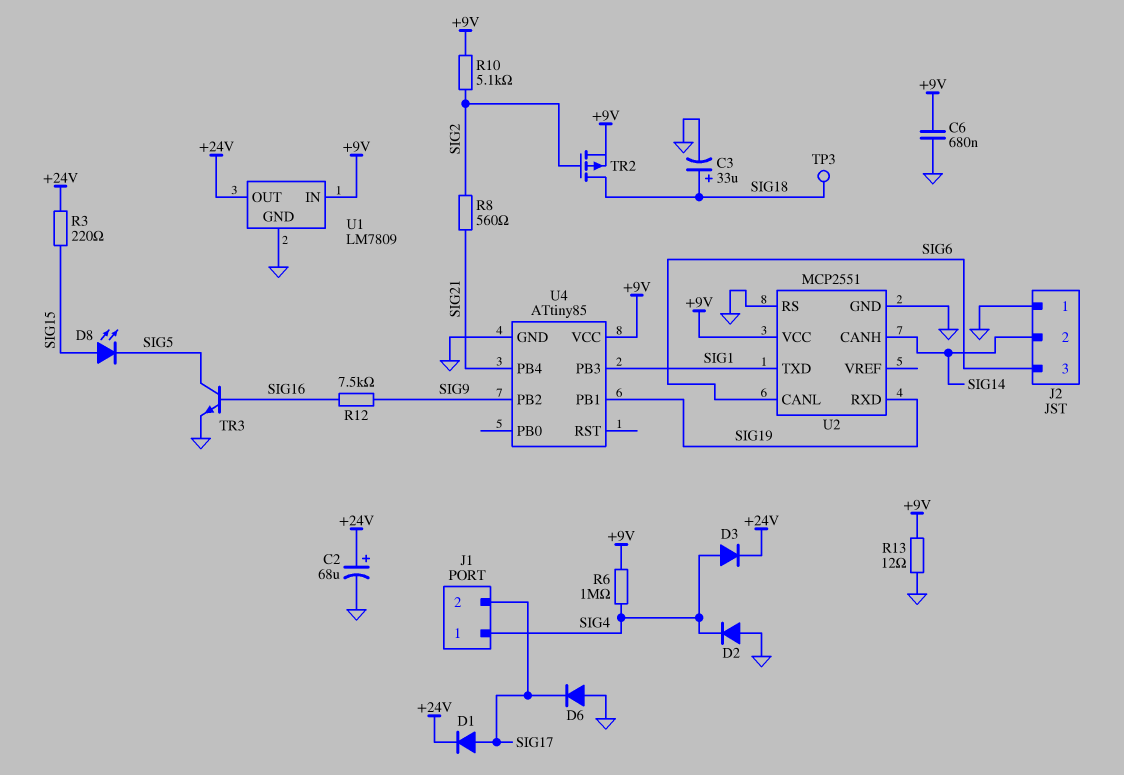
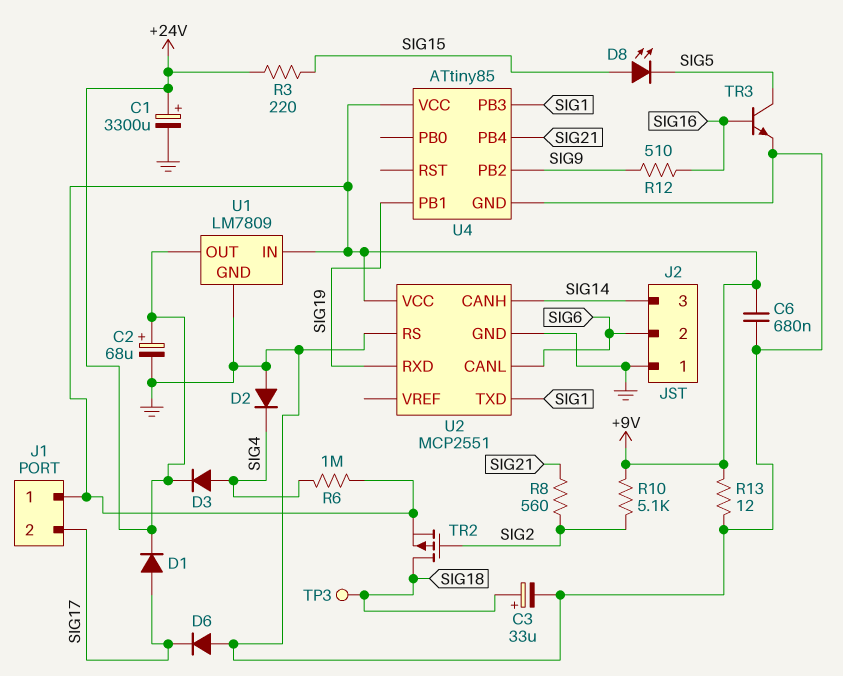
C1: none -> 3300uF (plus +24V, minus GND)
J1 pin 1: SIG4 -> +9V
J2 pin 2: SIG14 -> SIG6
J2 pin 3: SIG6 -> SIG14
R12: 7.5k (SIG9, SIG16) -> 510 (SIG9, SIG16)

